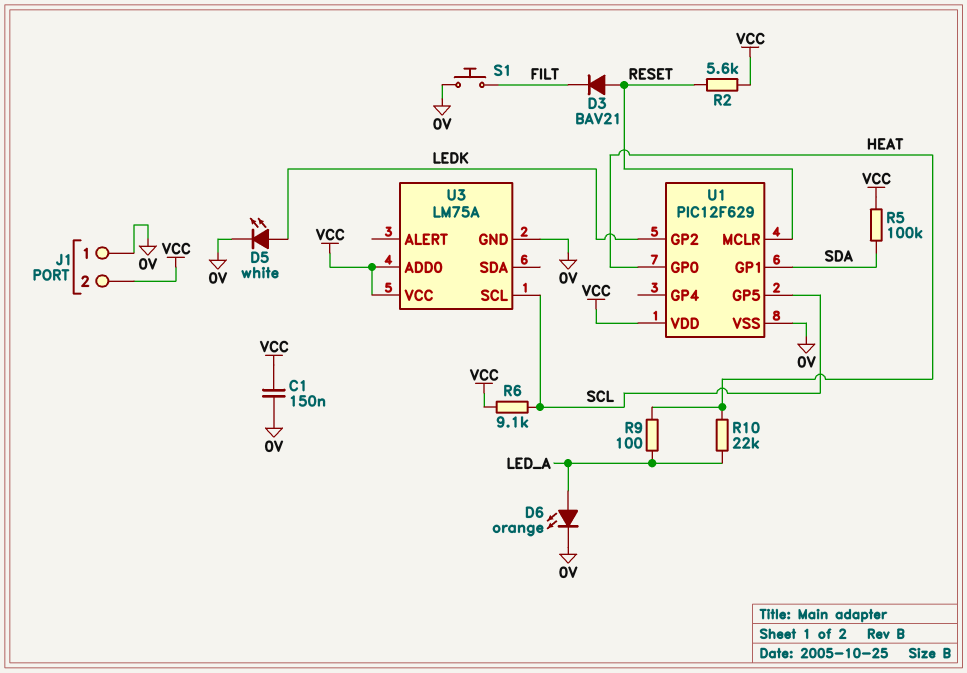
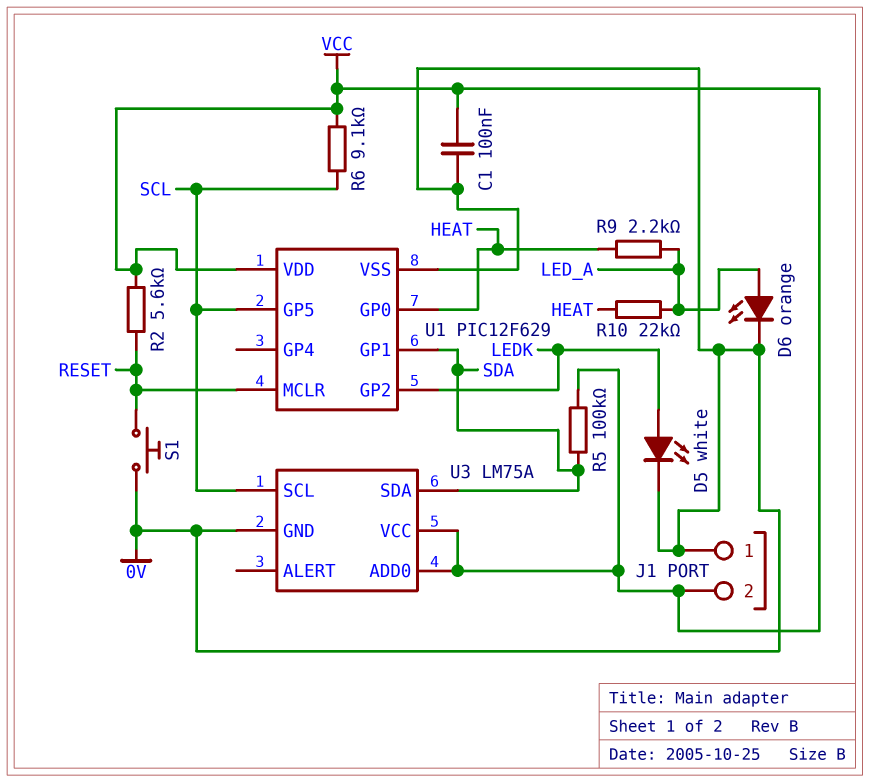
C1: 150nF (0V, VCC) -> 100nF (0V, VCC)
D3: diode BAV21 (A RESET, K FILT) -> none
R9: 100 (HEAT, LED_A) -> 2.2k (HEAT, LED_A)
S1: button (0V, FILT) -> button (0V, RESET)
U3 pin SDA: none -> SDA

